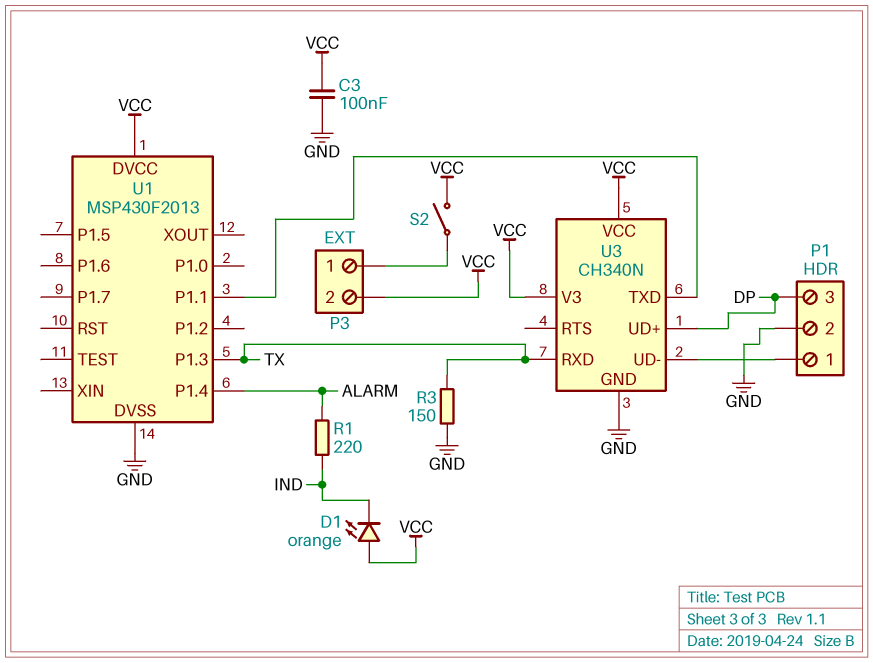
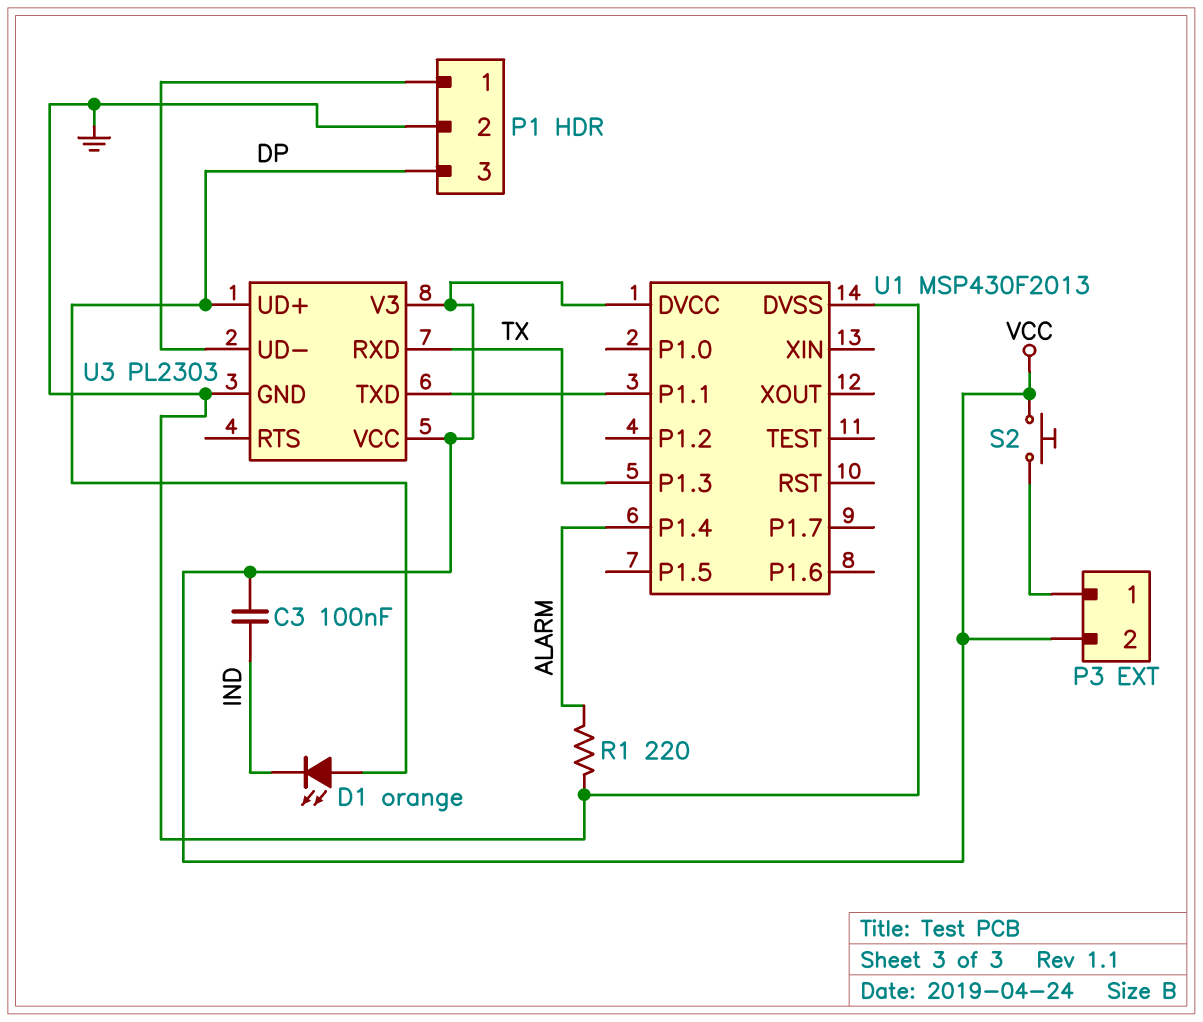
C3: 100nF (GND, VCC) -> 100nF (IND, VCC)
D1: LED orange (A VCC, K IND) -> LED orange (A DP, K IND)
R1: 220 (ALARM, IND) -> 220 (ALARM, GND)
R3: 150 (GND, TX) -> none
S2: switch (P3/1, VCC) -> button (P3/1, VCC)
U3: CH340N -> PL2303

